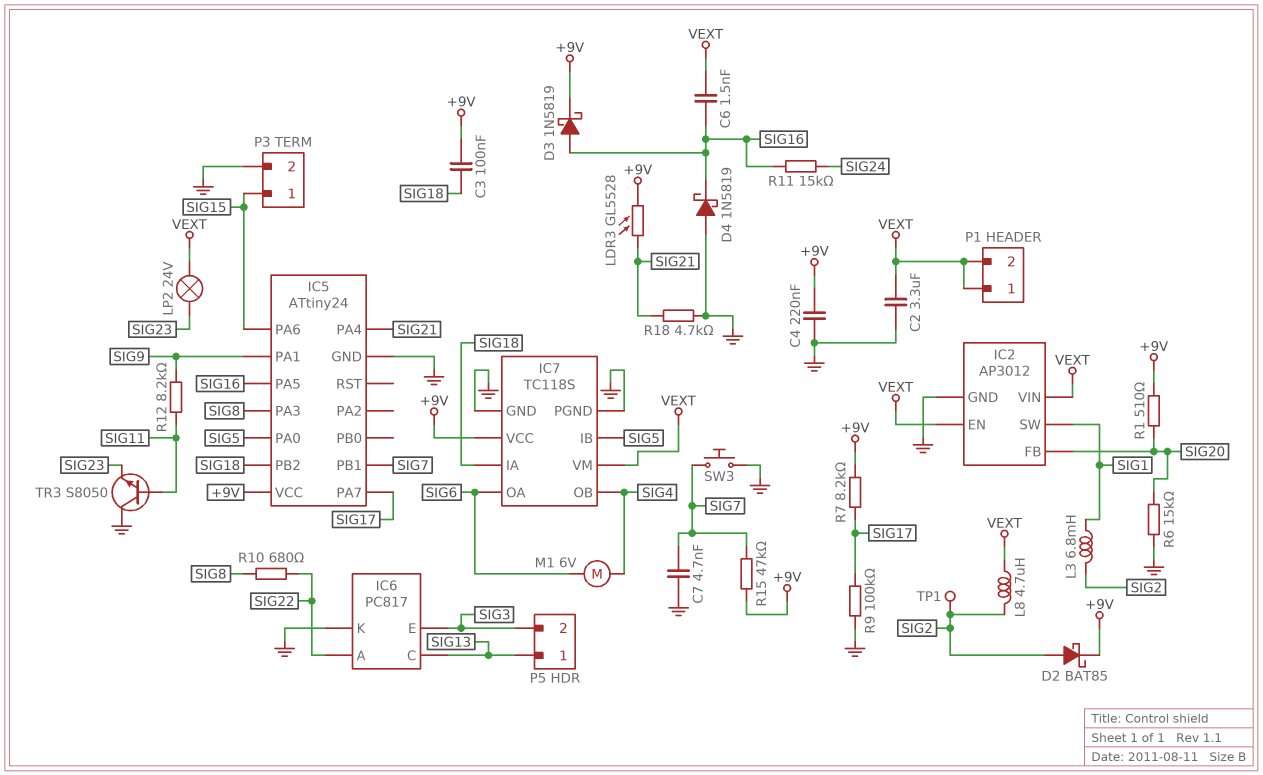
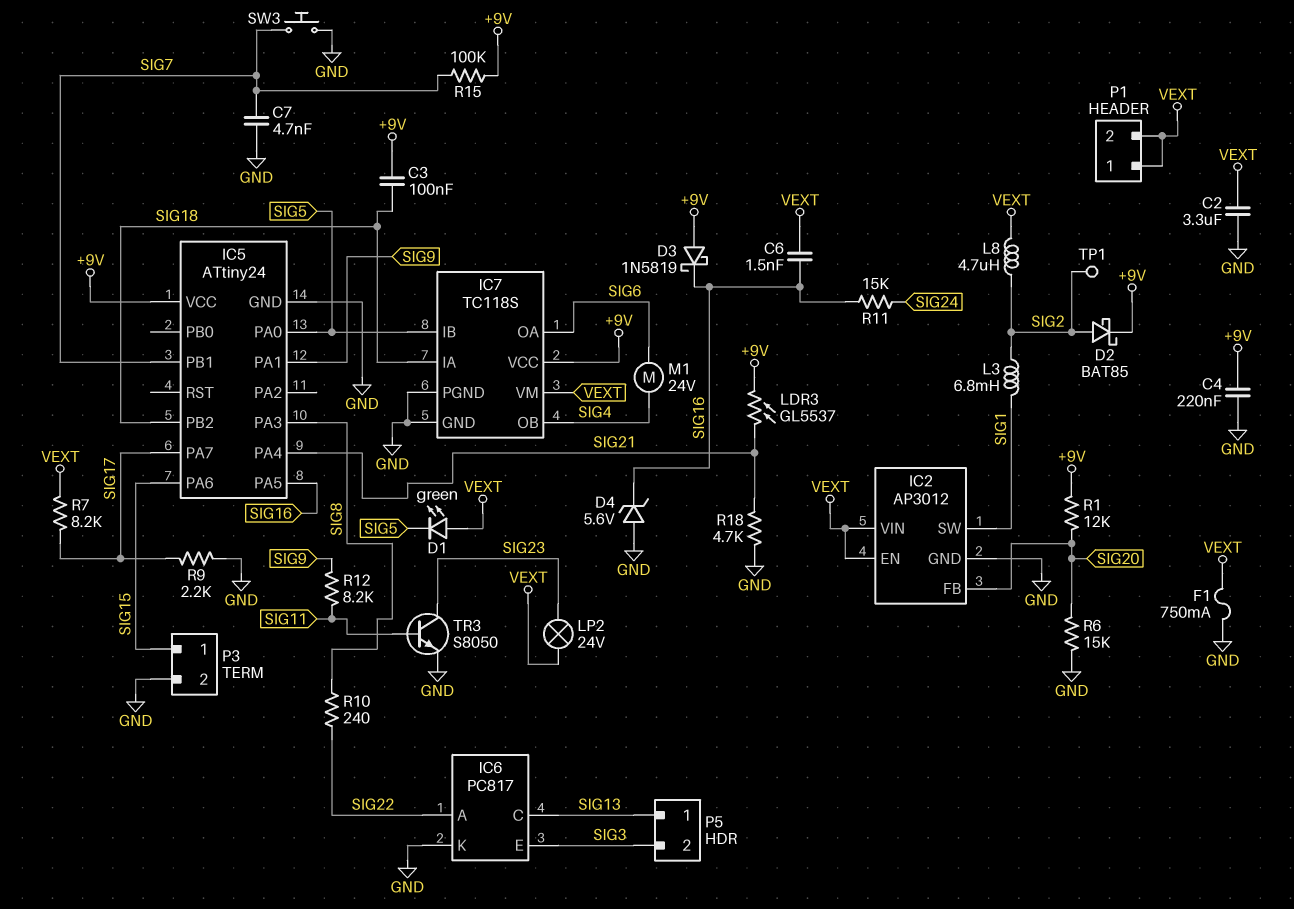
D1: none -> LED green (A VEXT, K SIG5)
D3: schottky 1N5819 (A SIG16, K +9V) -> schottky 1N5819 (A +9V, K SIG16)
D4: schottky 1N5819 (A GND, K SIG16) -> zener 5.6V (A GND, K SIG16)
F1: none -> 750mA (GND, VEXT)
LDR3: GL5528 (+9V, SIG21) -> GL5537 (+9V, SIG21)
M1: motor 6V (SIG4, SIG6) -> motor 24V (SIG4, SIG6)
R1: 510 (+9V, SIG20) -> 12k (+9V, SIG20)
R7: 8.2k (+9V, SIG17) -> 8.2k (SIG17, VEXT)
R9: 100k (GND, SIG17) -> 2.2k (GND, SIG17)
R10: 680 (SIG8, SIG22) -> 240 (SIG8, SIG22)
R15: 47k (+9V, SIG7) -> 100k (+9V, SIG7)
TR3: NPN S8050 (B SIG11, C GND, E SIG23) -> NPN S8050 (B SIG11, C SIG23, E GND)

